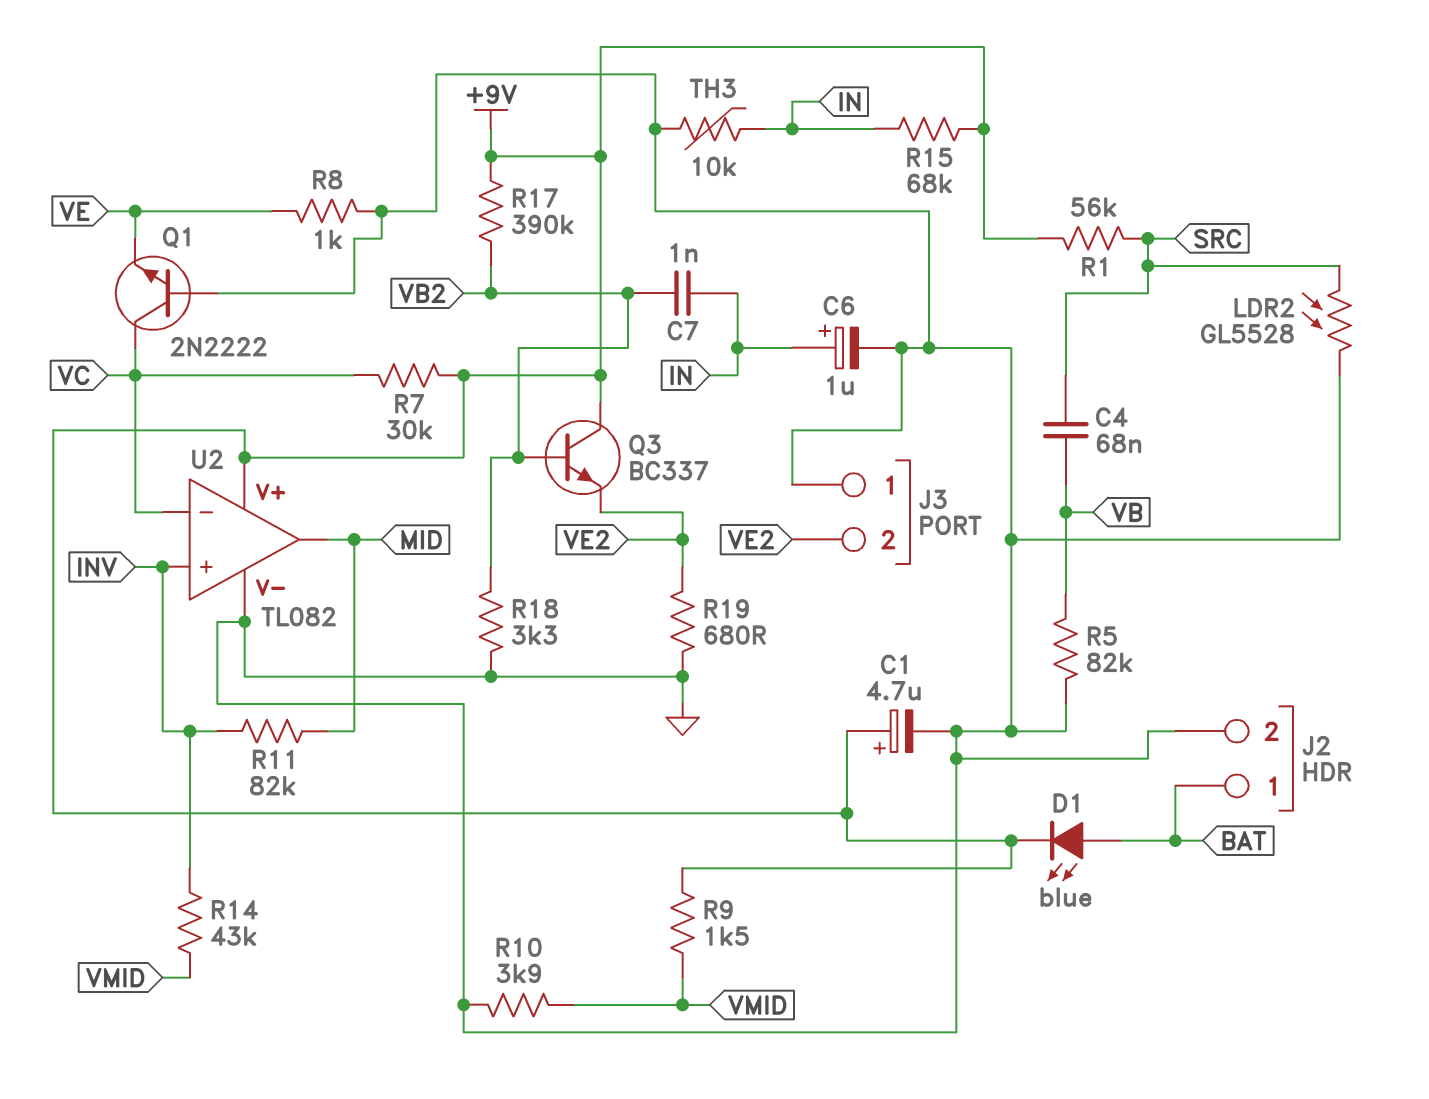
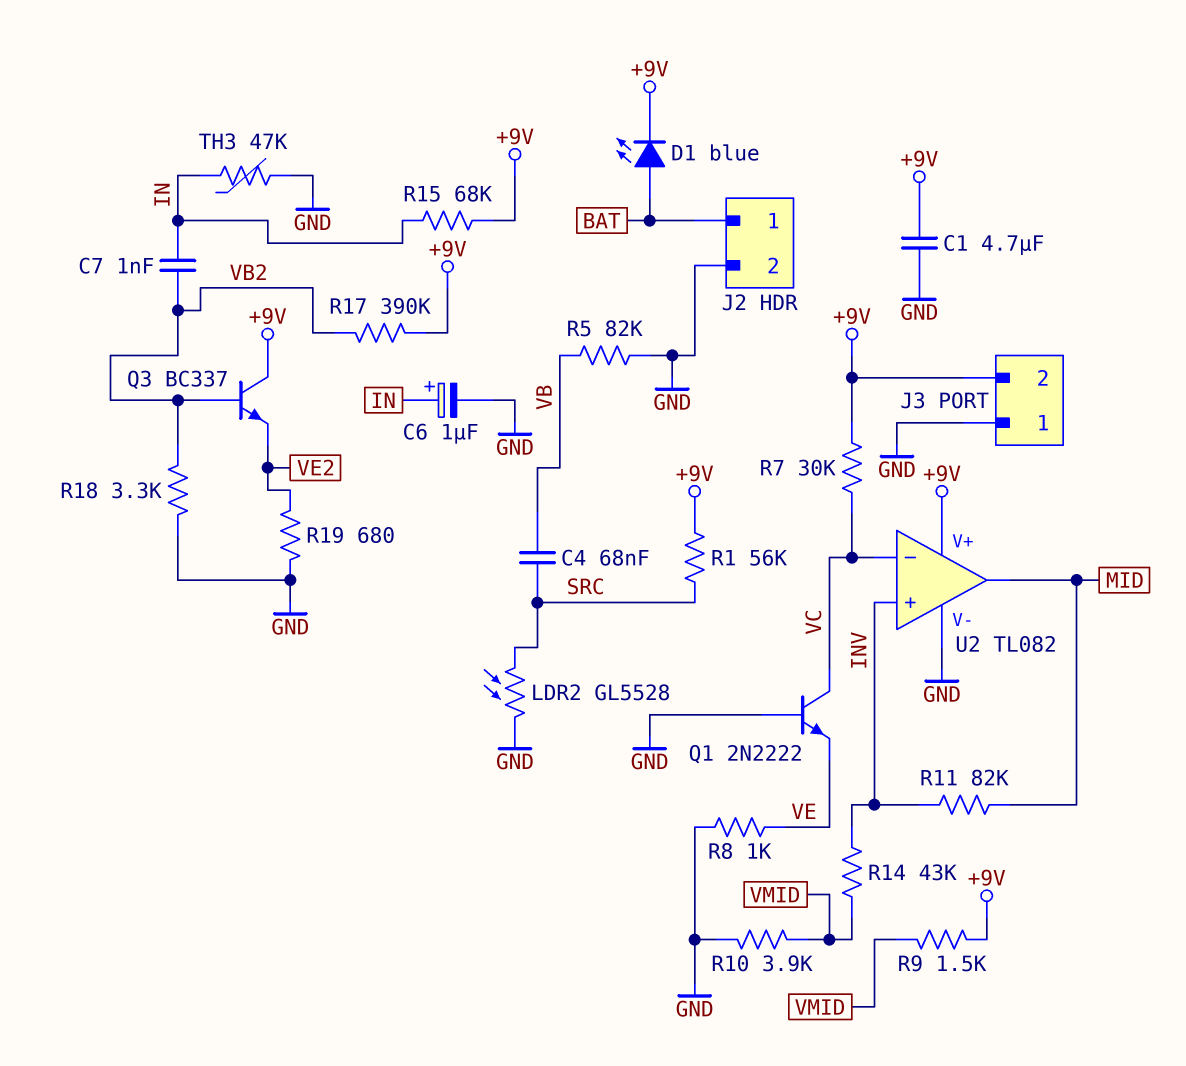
C1: 4.7uF (plus +9V, minus GND) -> 4.7uF (+9V, GND)
J3 pin 2: VE2 -> +9V
TH3: 10k (GND, IN) -> 47k (GND, IN)

